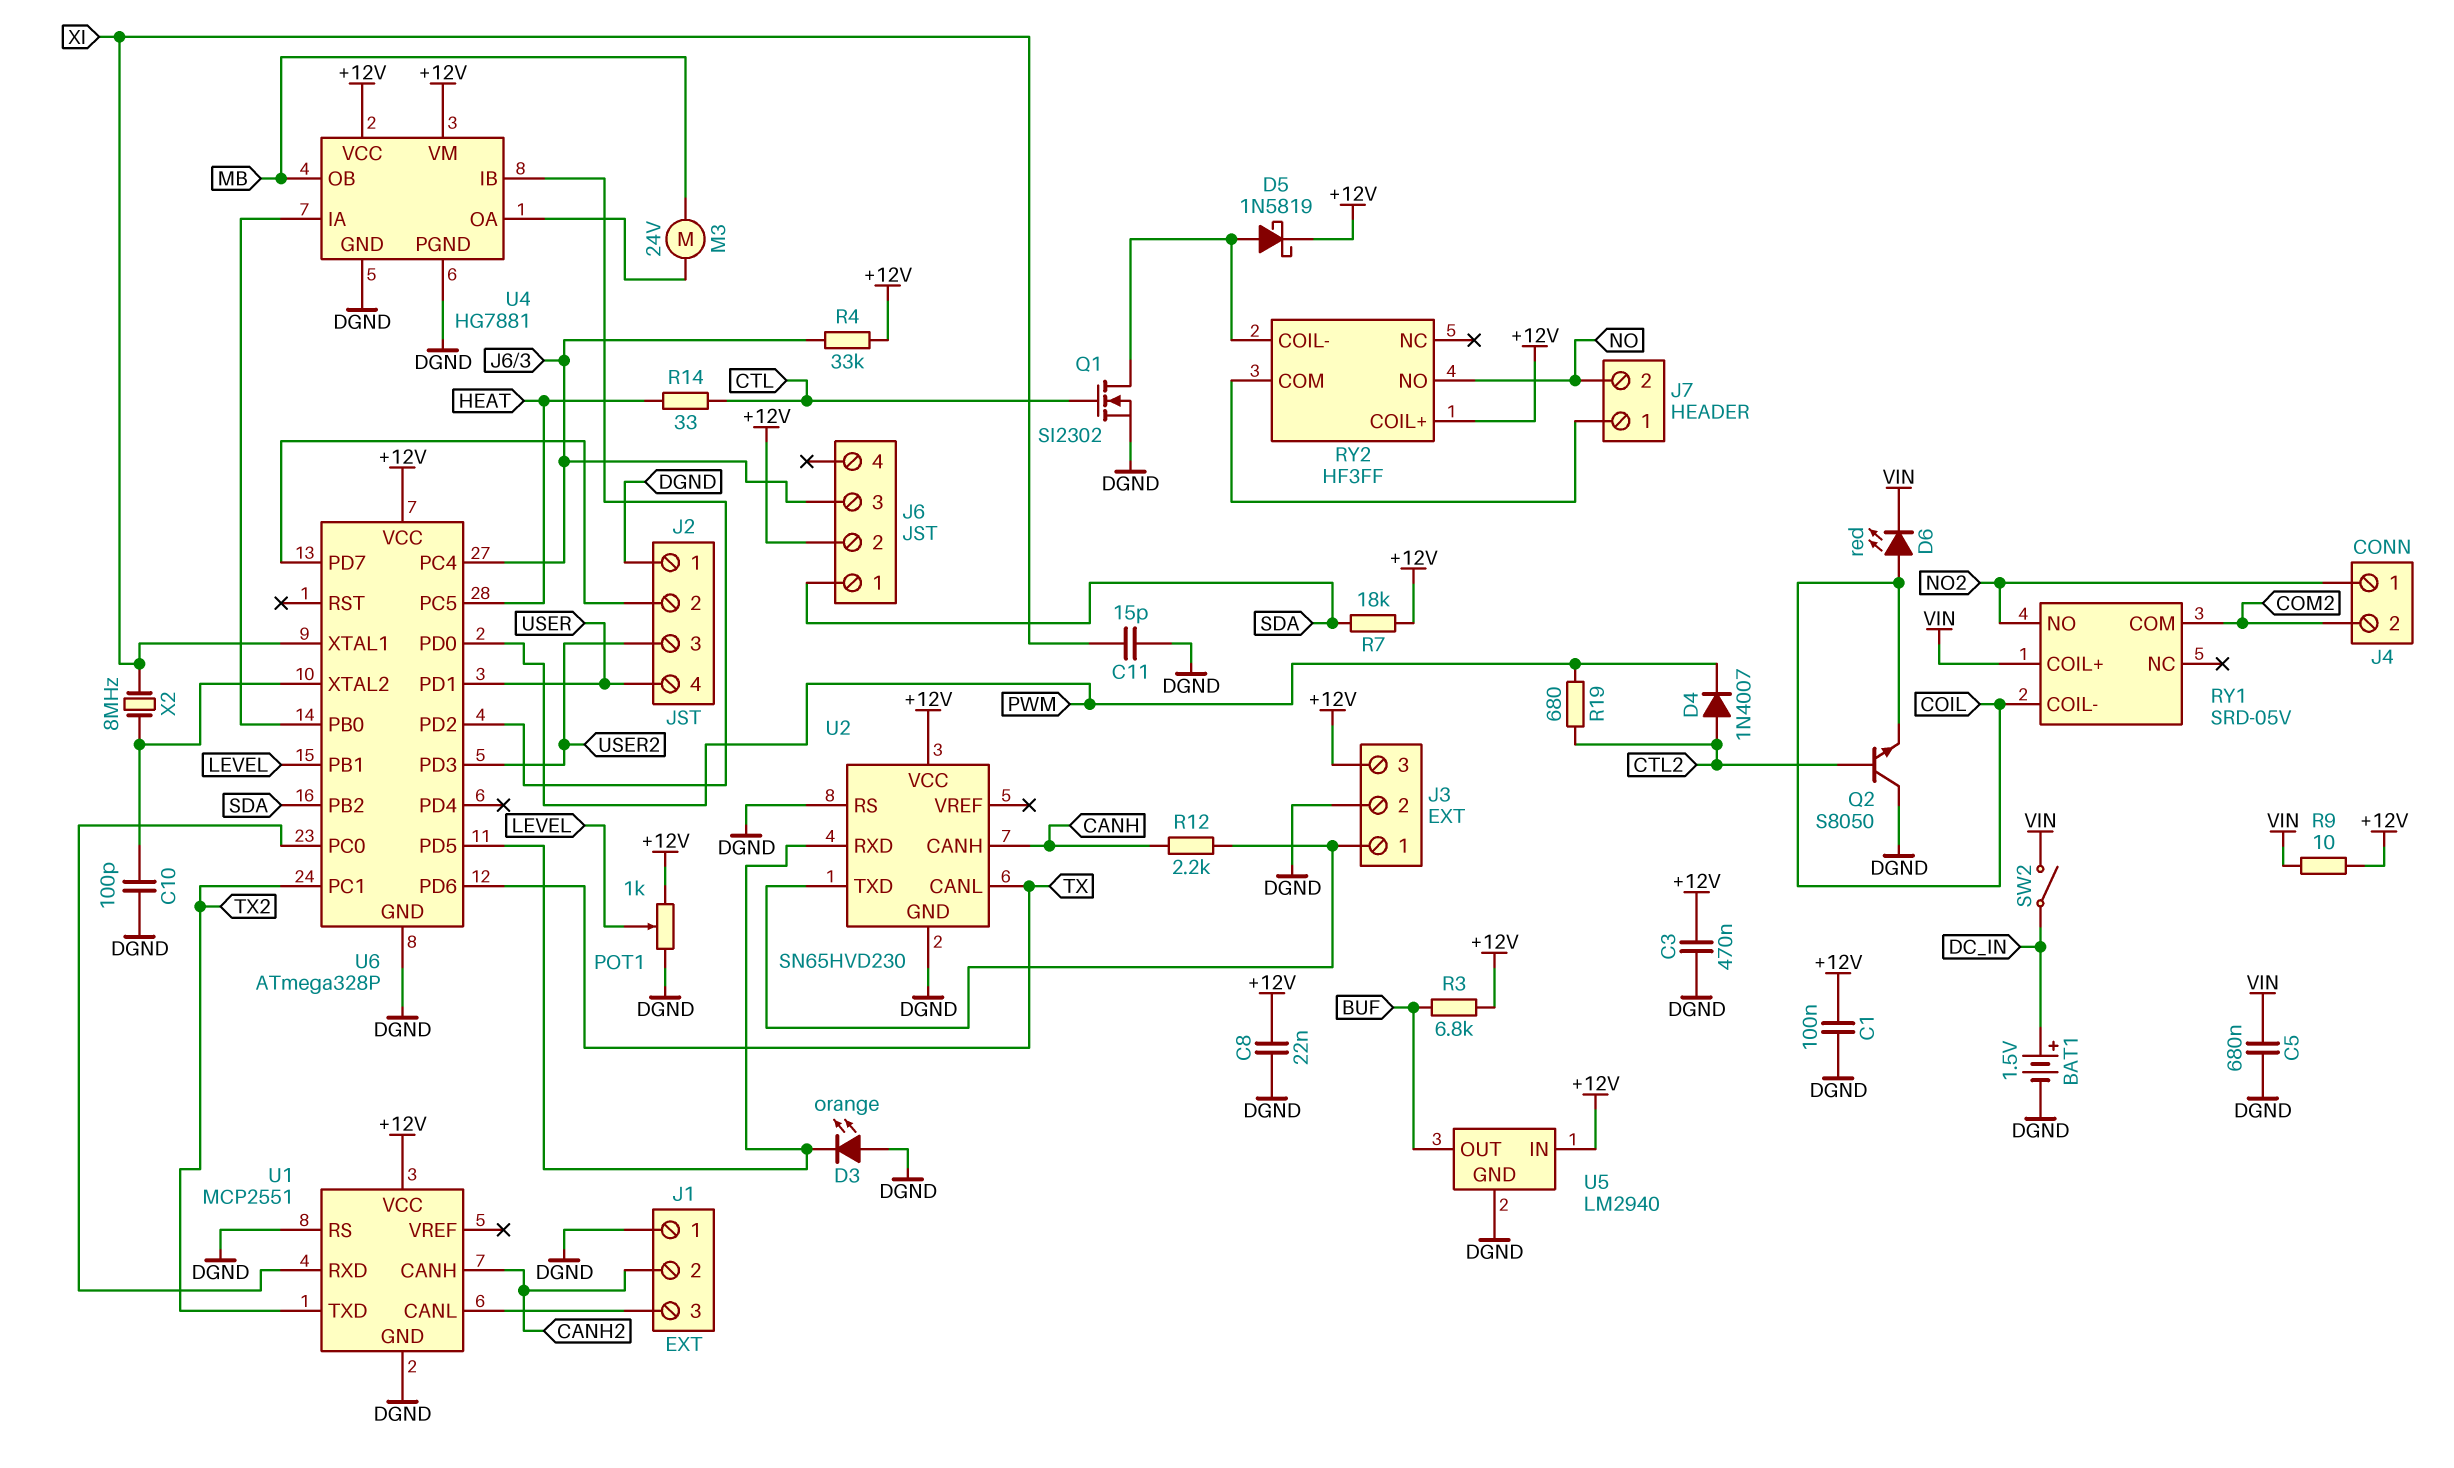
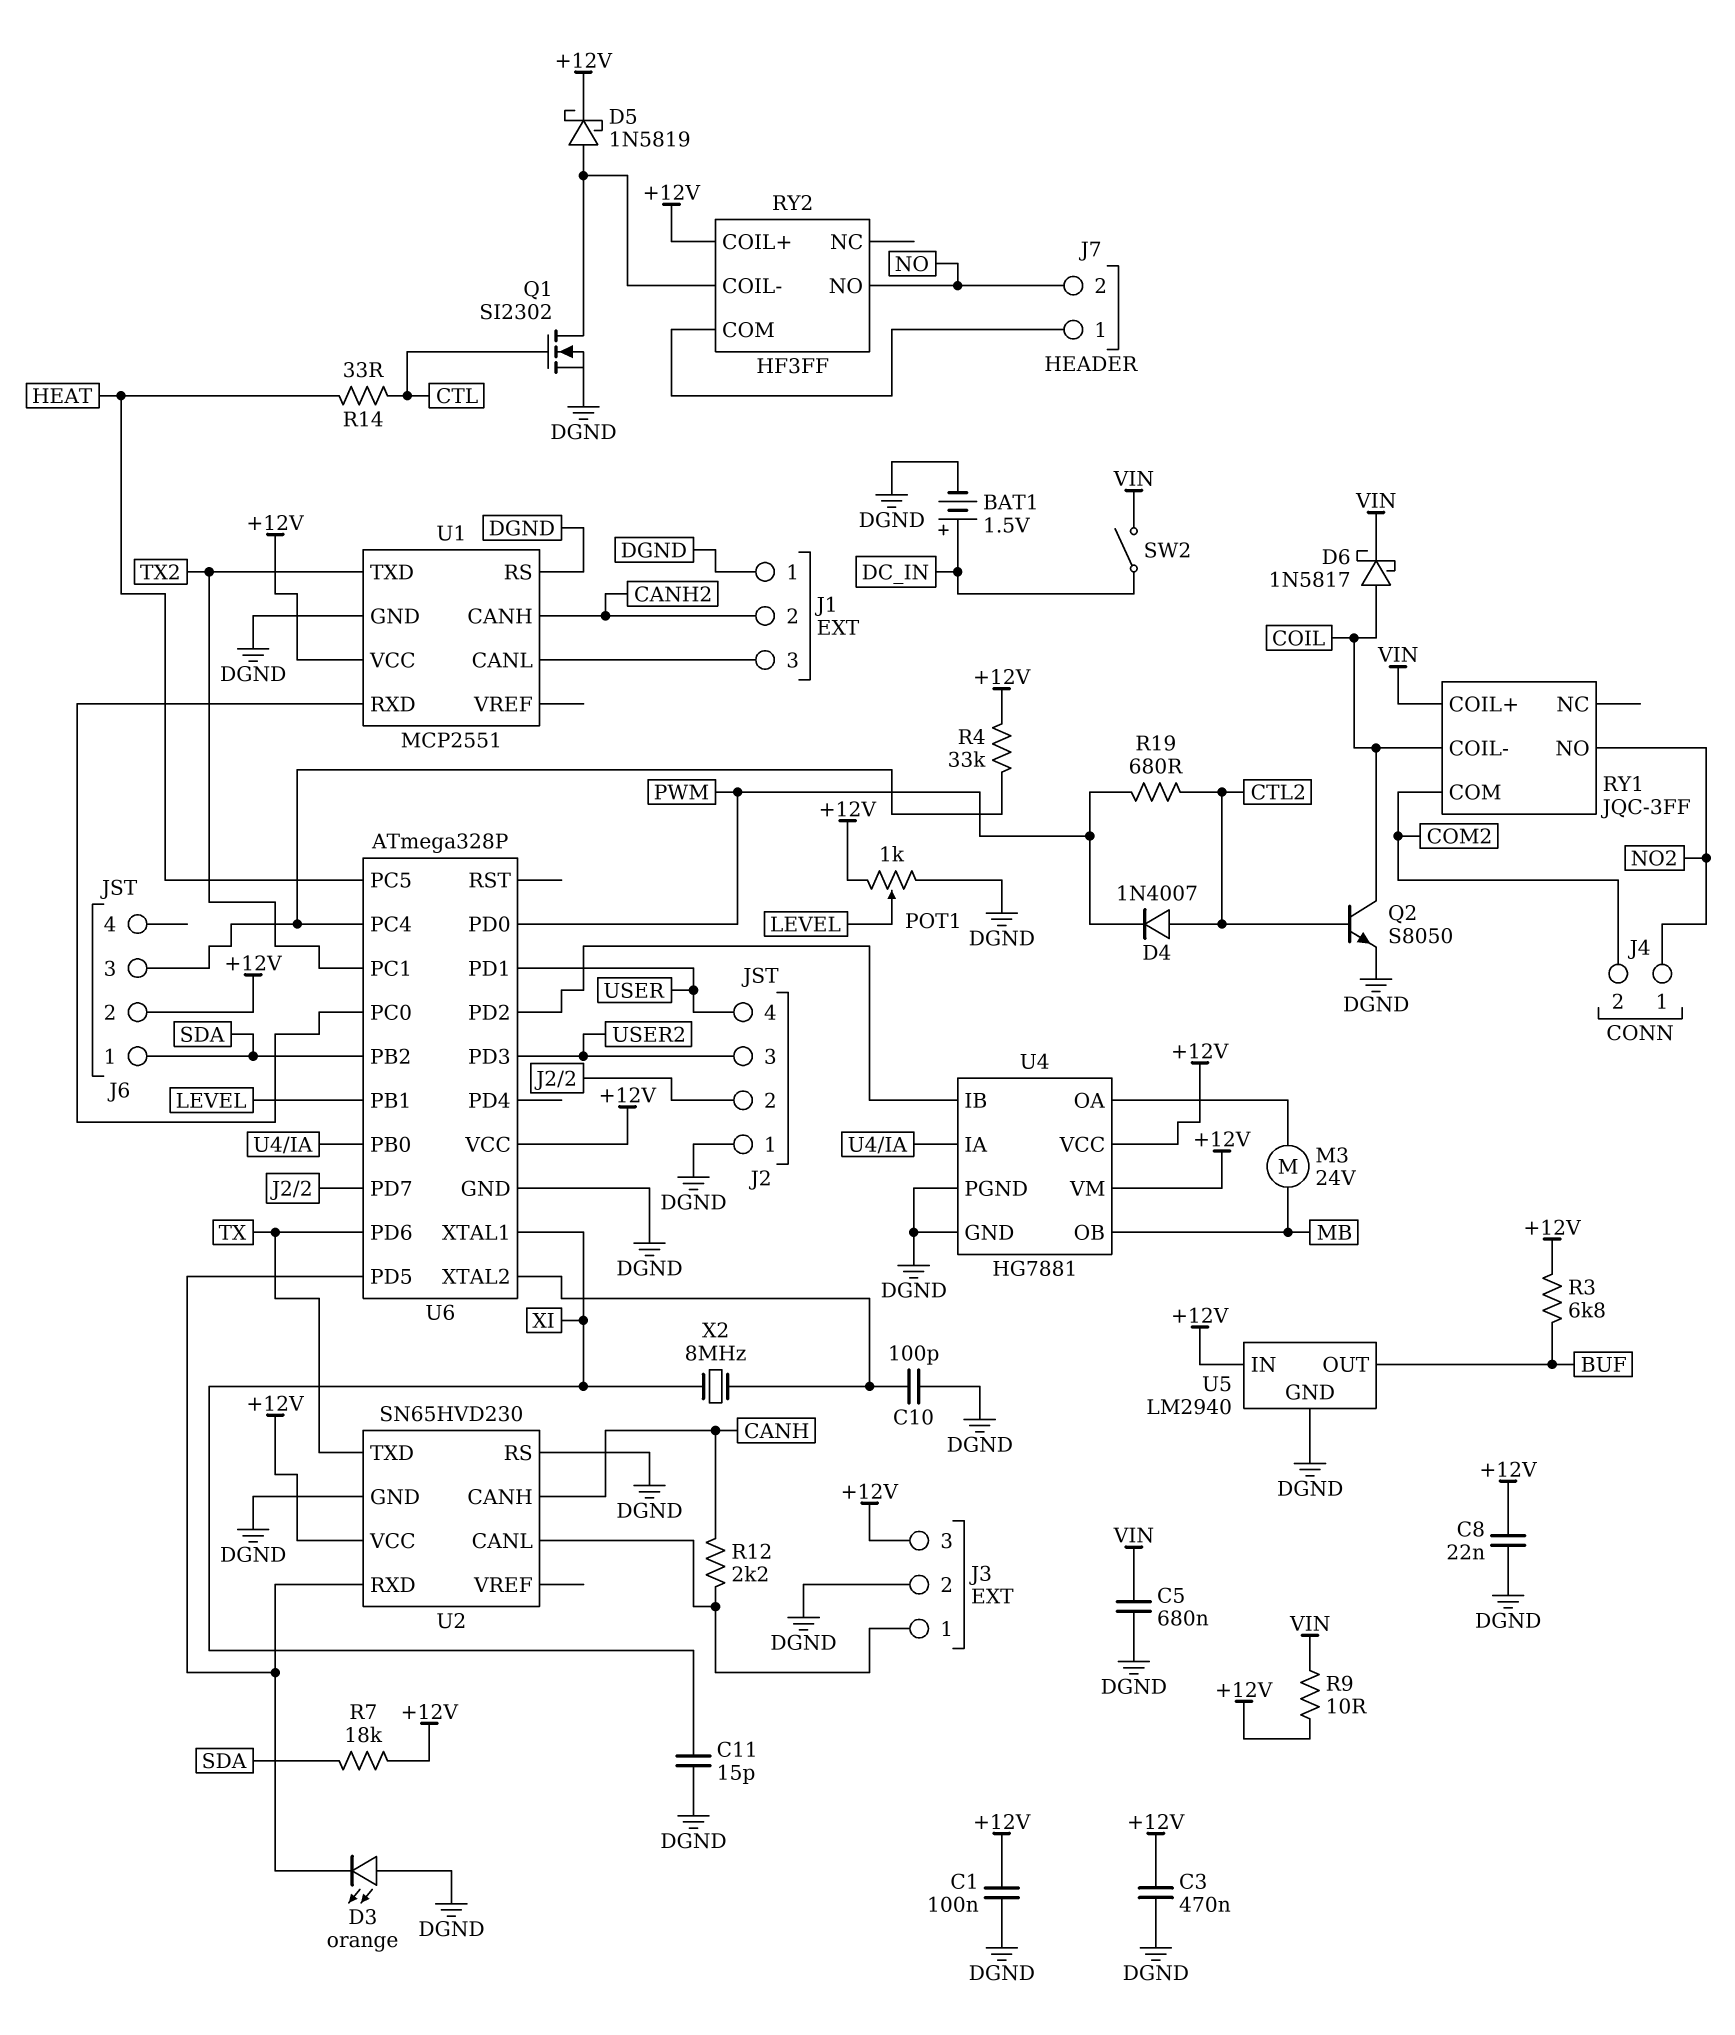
D6: LED red (A COIL, K VIN) -> schottky 1N5817 (A COIL, K VIN)
Q2: NPN S8050 (B CTL2, C DGND, E COIL) -> NPN S8050 (B CTL2, C COIL, E DGND)
RY1: SRD-05V -> JQC-3FF
U2 pin CANL: TX -> J3/1
U2 pin TXD: J3/1 -> TX

